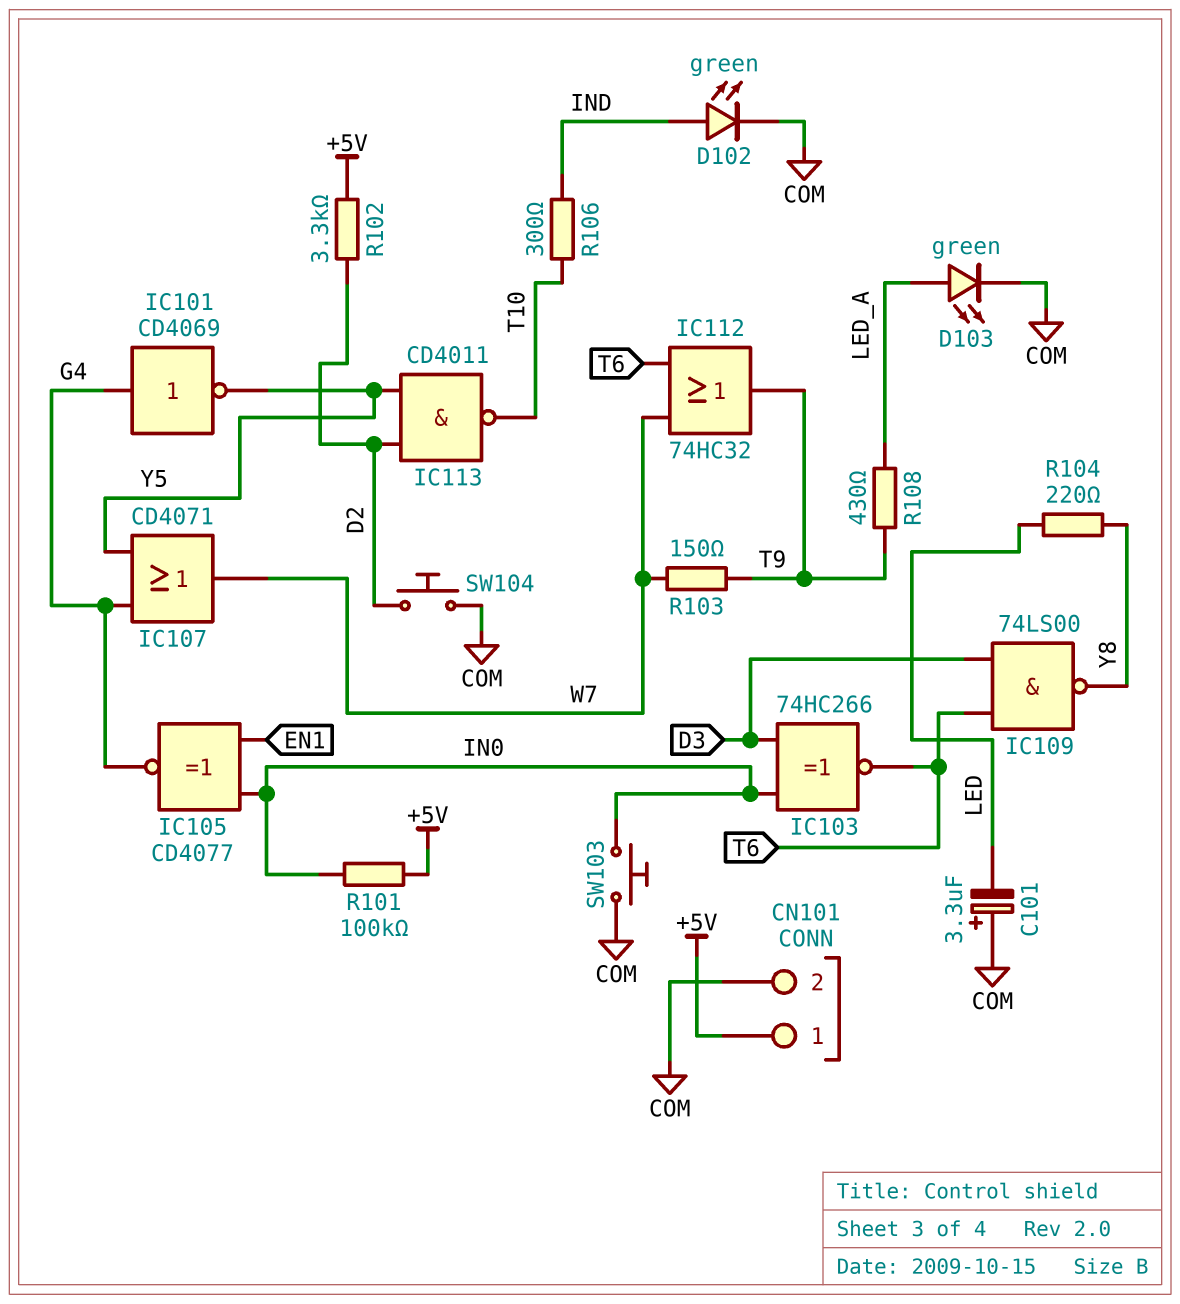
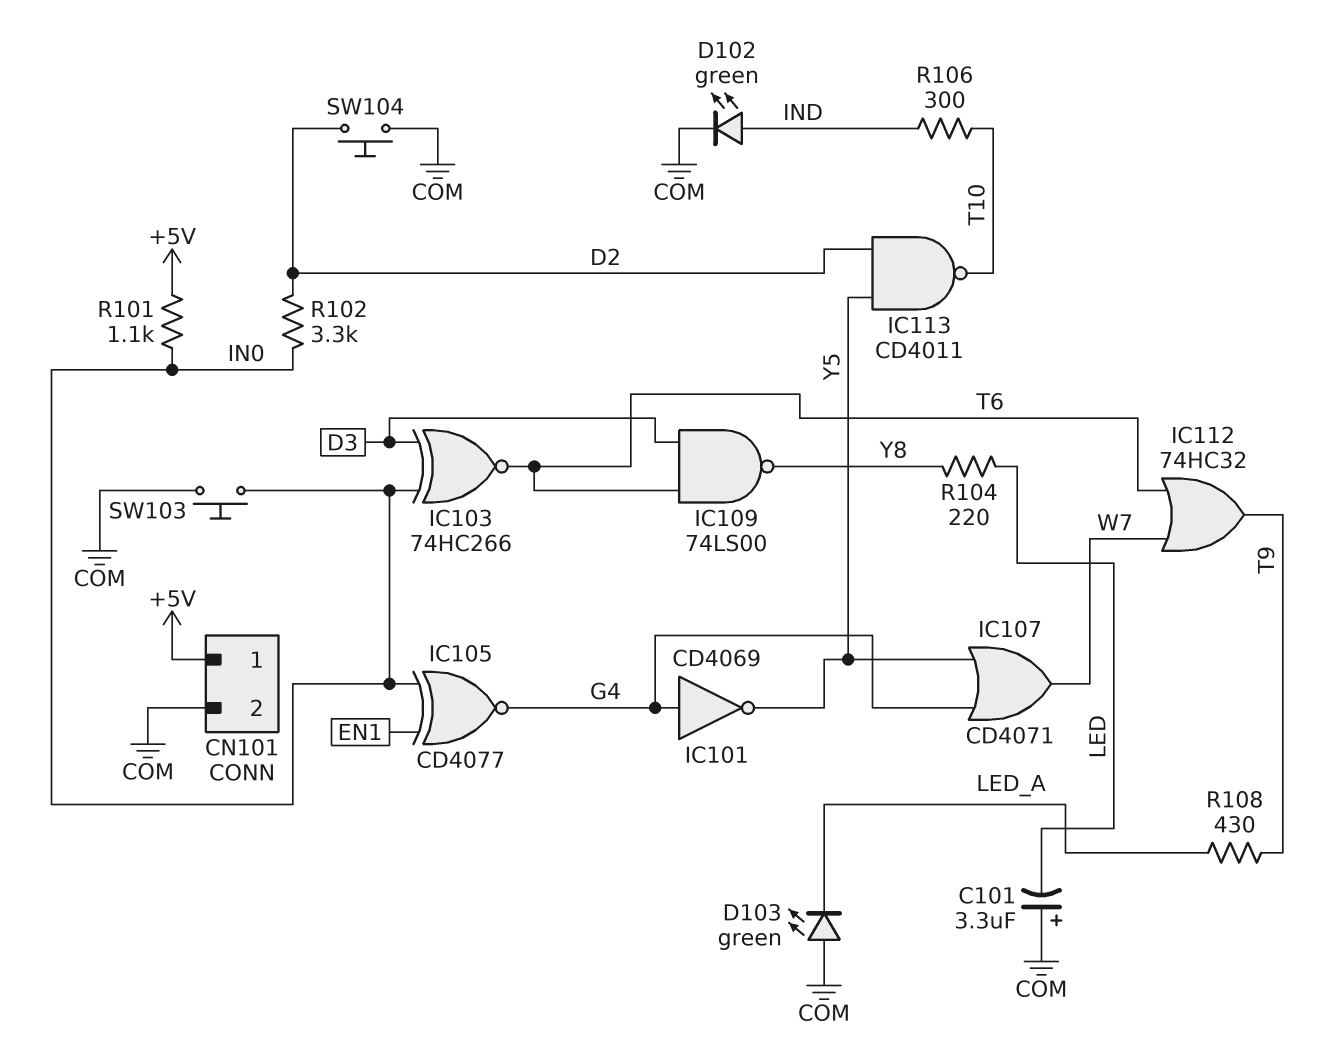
D103: LED green (A LED_A, K COM) -> LED green (A COM, K LED_A)
R101: 100k (+5V, IN0) -> 1.1k (+5V, IN0)
R102: 3.3k (+5V, D2) -> 3.3k (D2, IN0)
R103: 150 (T9, W7) -> none

